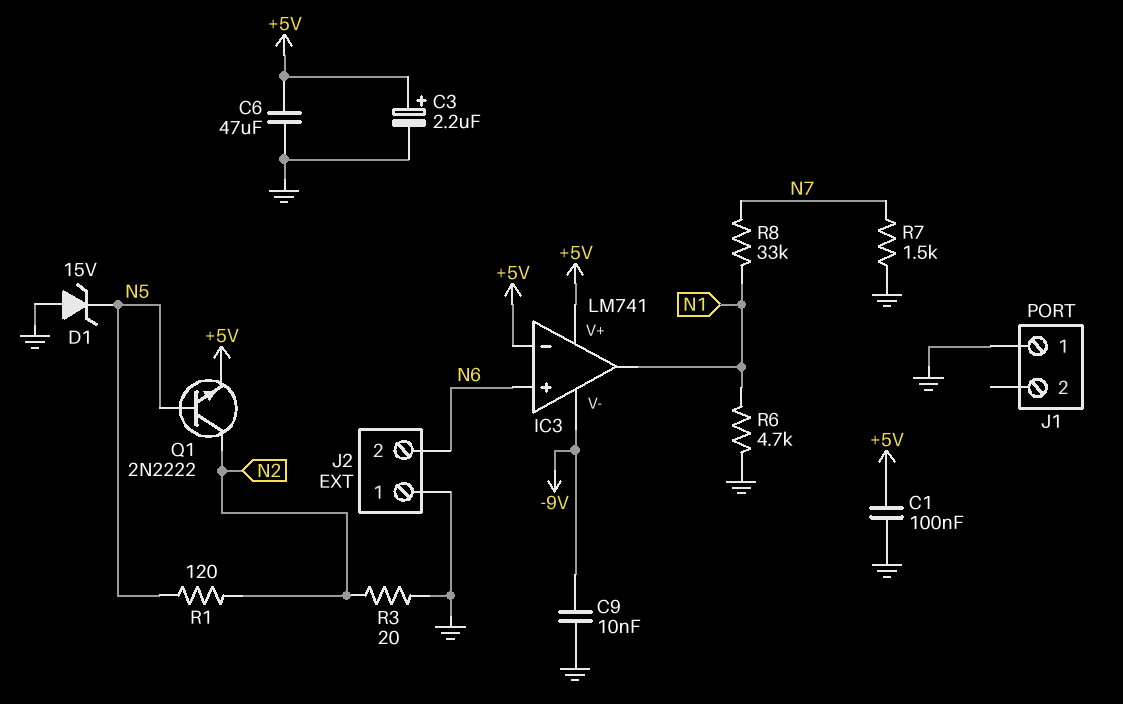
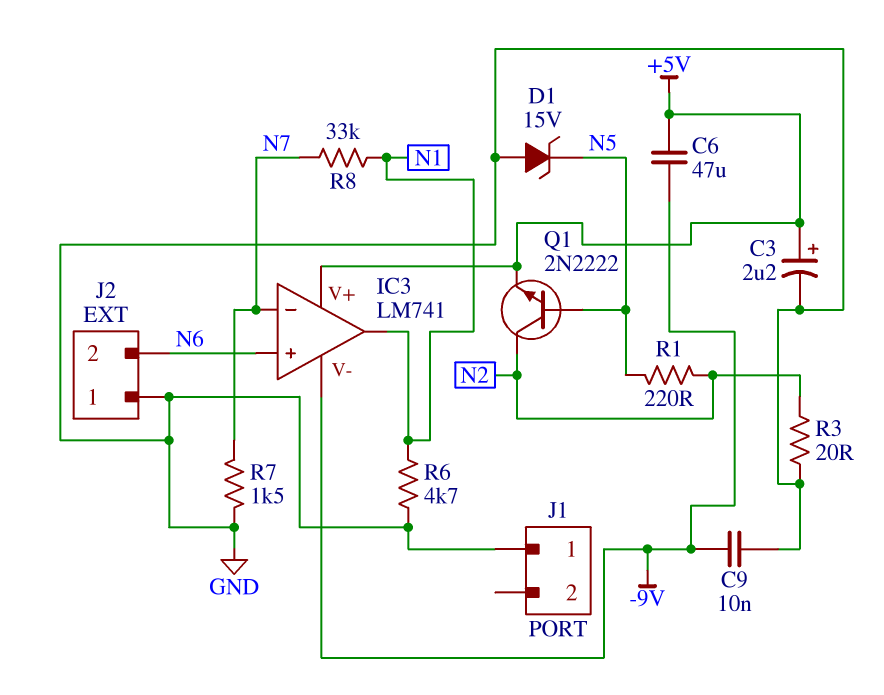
C1: 100nF (+5V, GND) -> none
C6: 47uF (+5V, GND) -> 47uF (+5V, -9V)
IC3 pin in-: +5V -> N7
R1: 120 (N2, N5) -> 220 (N2, N5)

